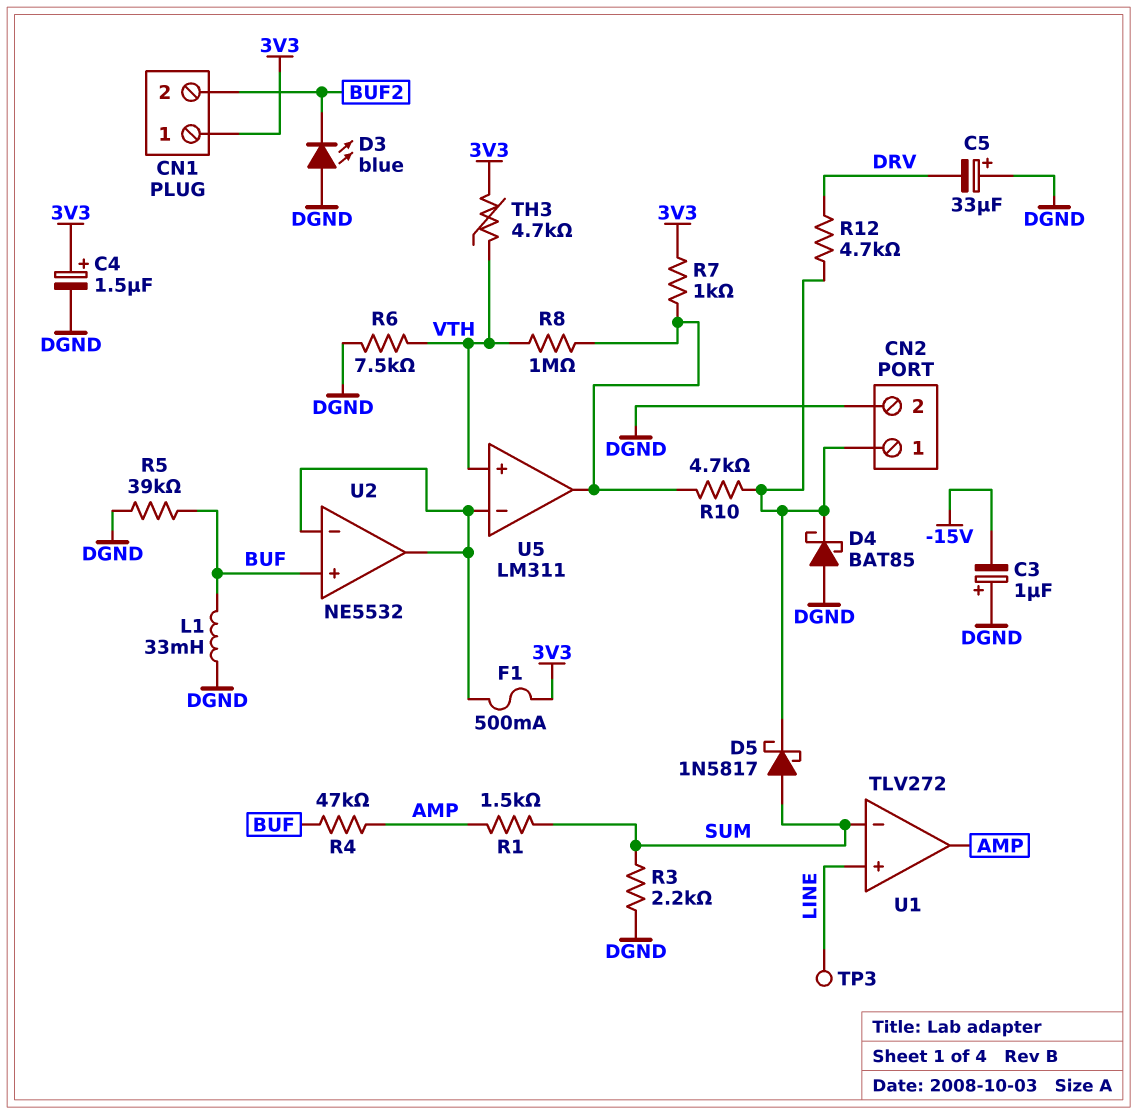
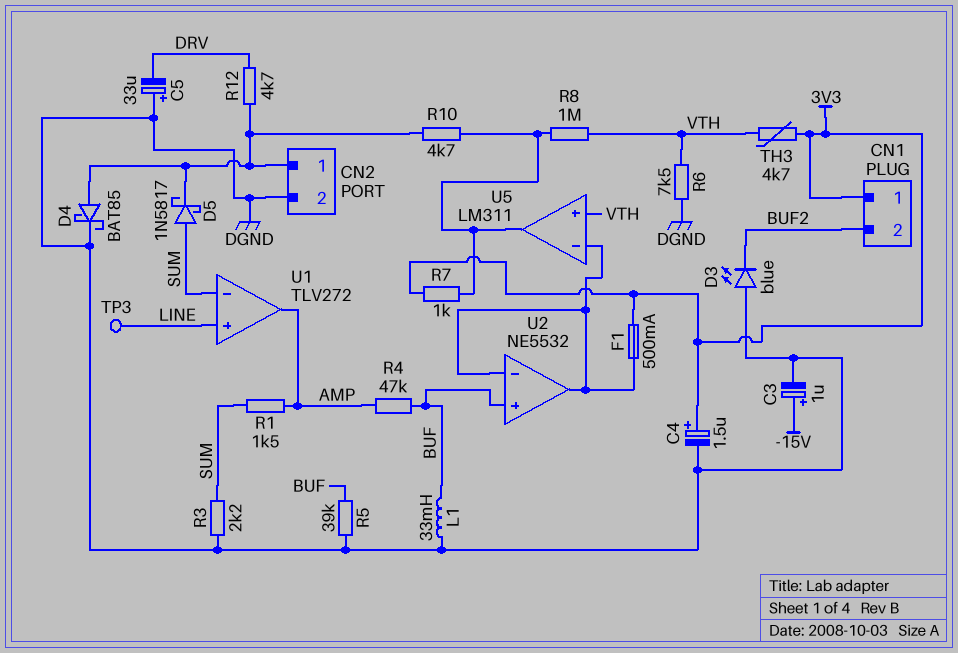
C3: 1uF (plus DGND, minus -15V) -> 1uF (plus -15V, minus DGND)
D4: schottky BAT85 (A DGND, K CN2/1) -> schottky BAT85 (A CN2/1, K DGND)

